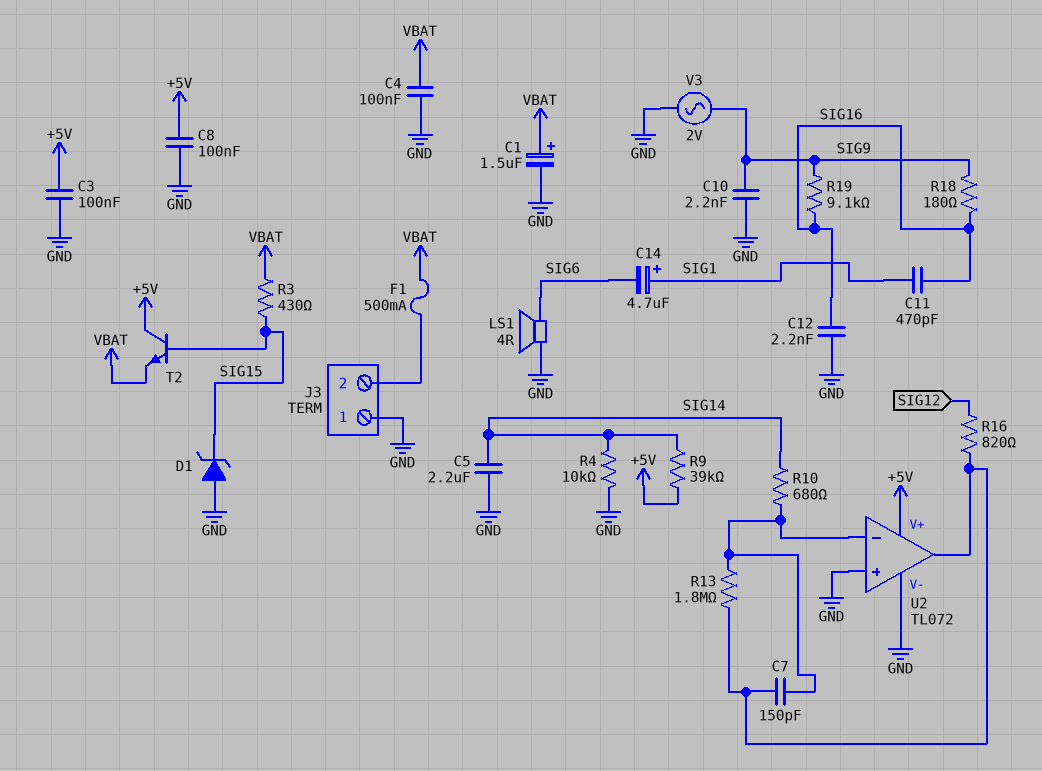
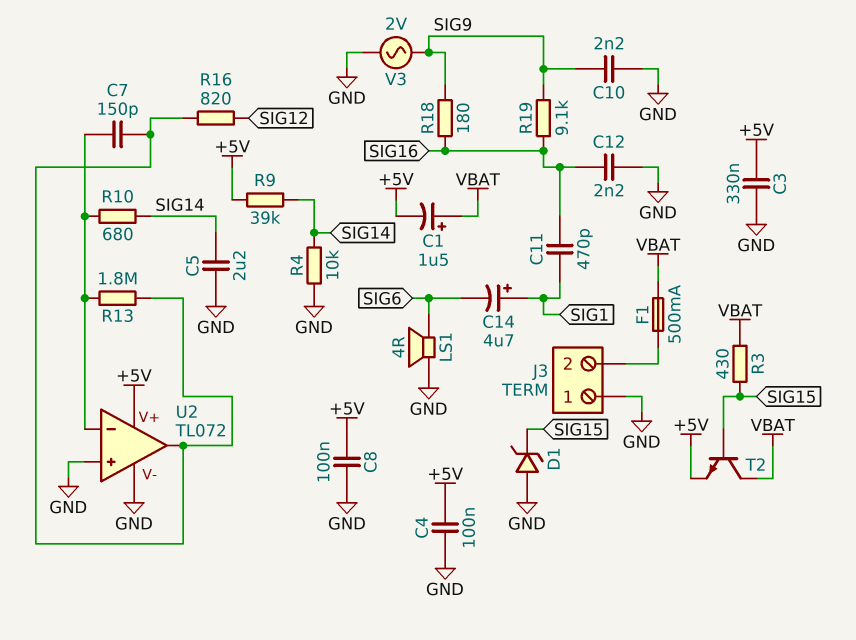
C1: 1.5uF (plus VBAT, minus GND) -> 1.5uF (plus VBAT, minus +5V)
C3: 100nF (+5V, GND) -> 330nF (+5V, GND)
C4: 100nF (GND, VBAT) -> 100nF (+5V, GND)
T2: NPN (B SIG15, C +5V, E VBAT) -> NPN (B SIG15, C VBAT, E +5V)

